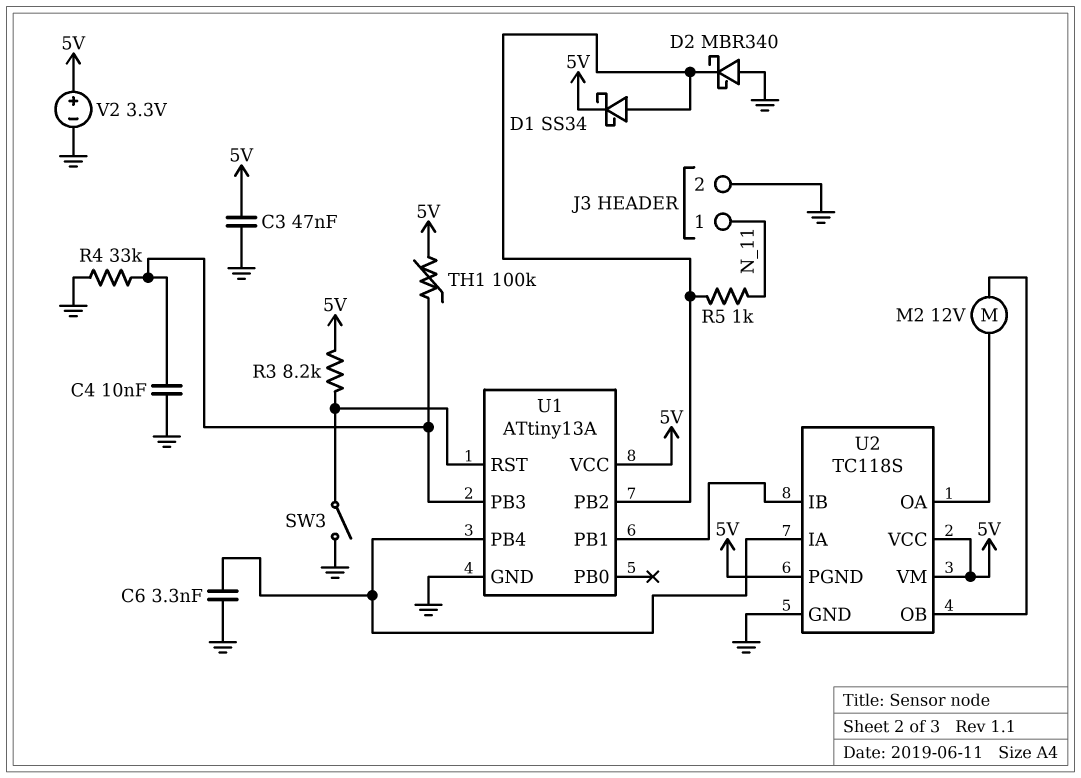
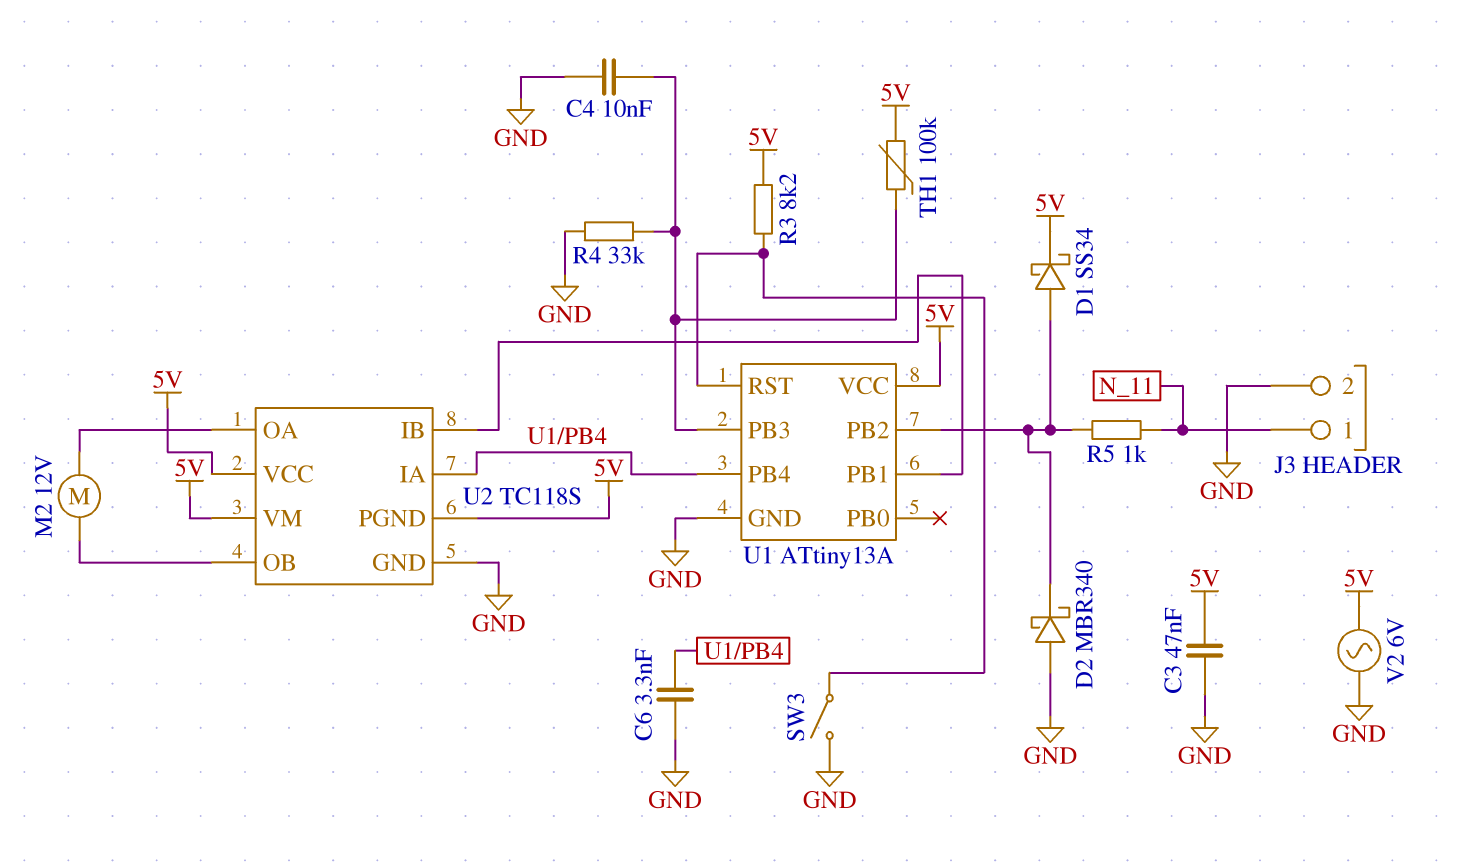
V2: 3.3V (plus 5V, minus GND) -> AC 6V (5V, GND)

